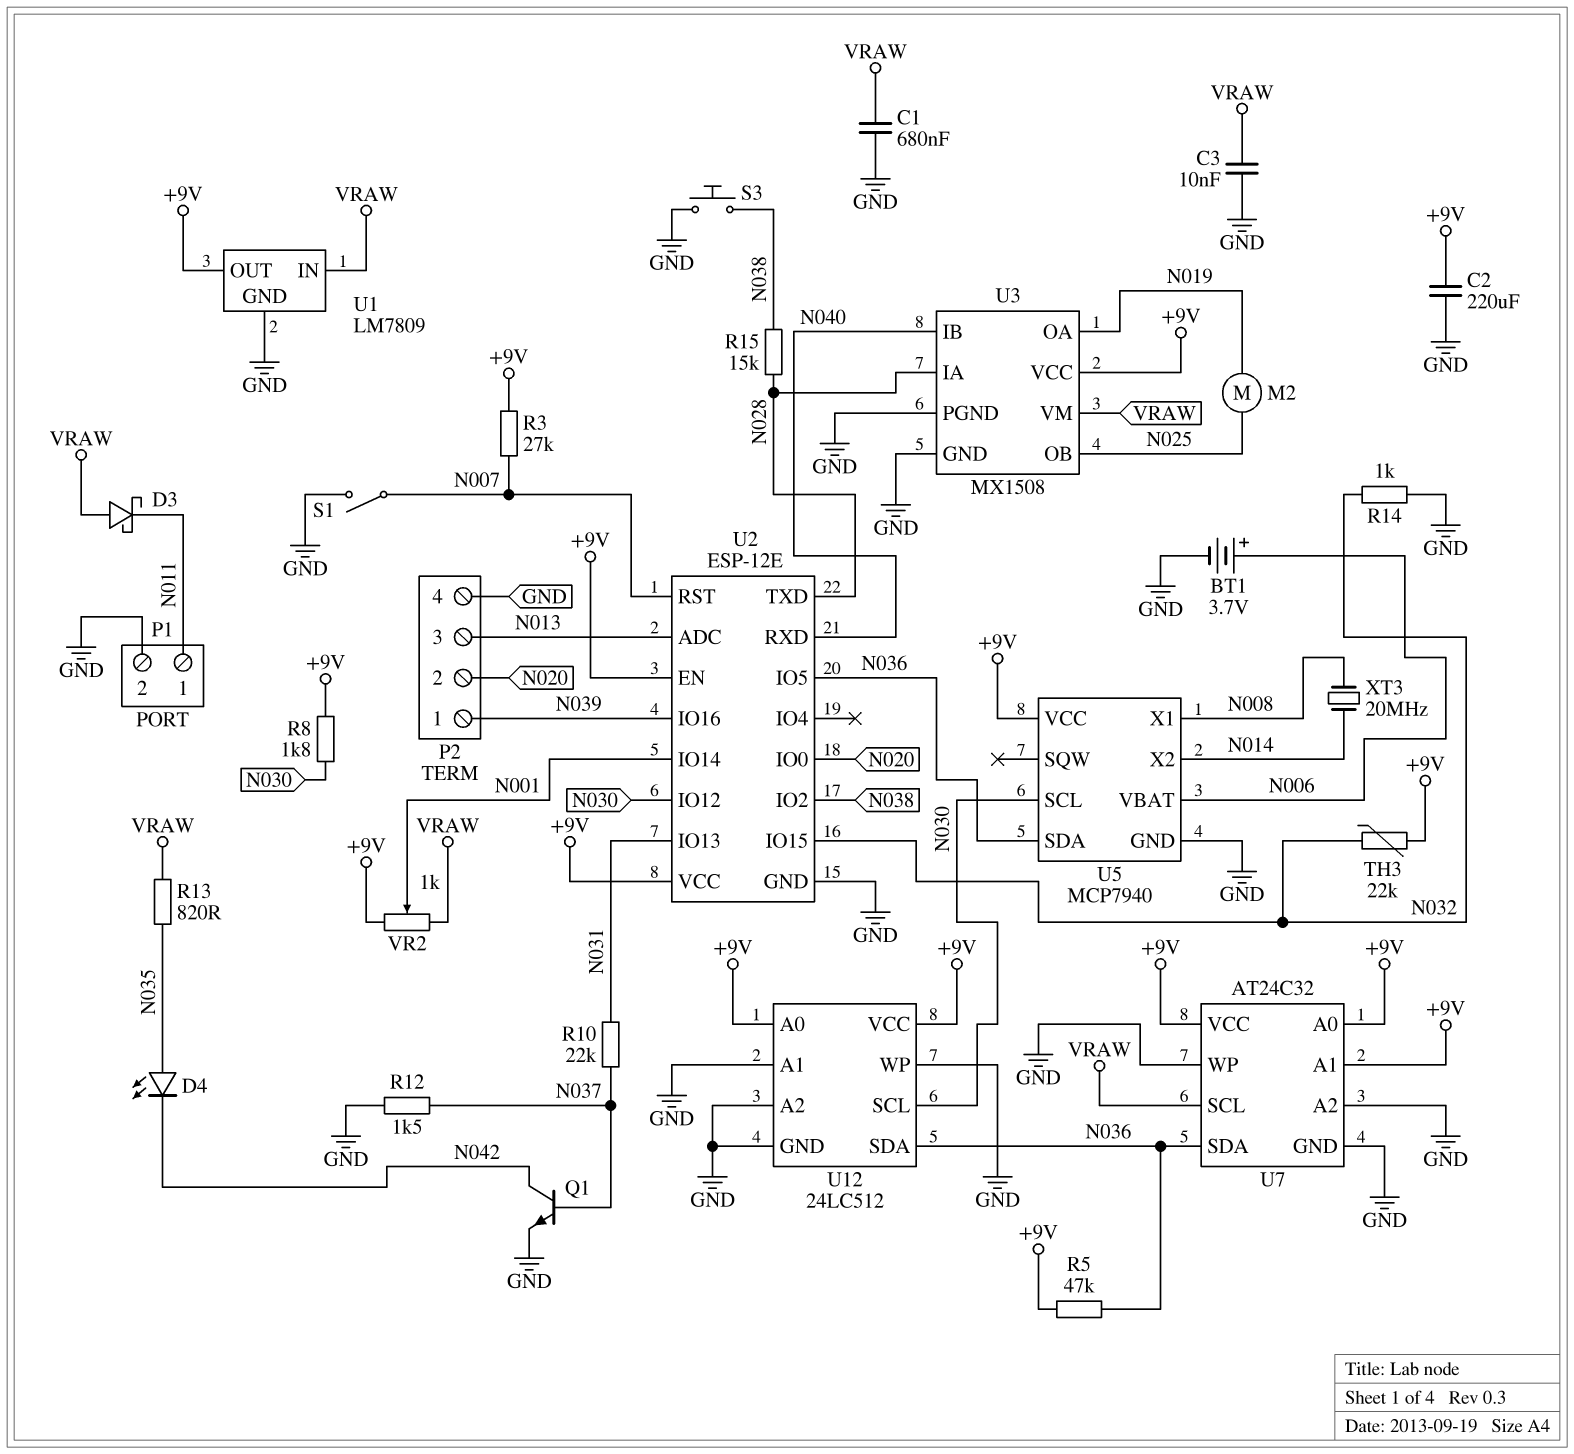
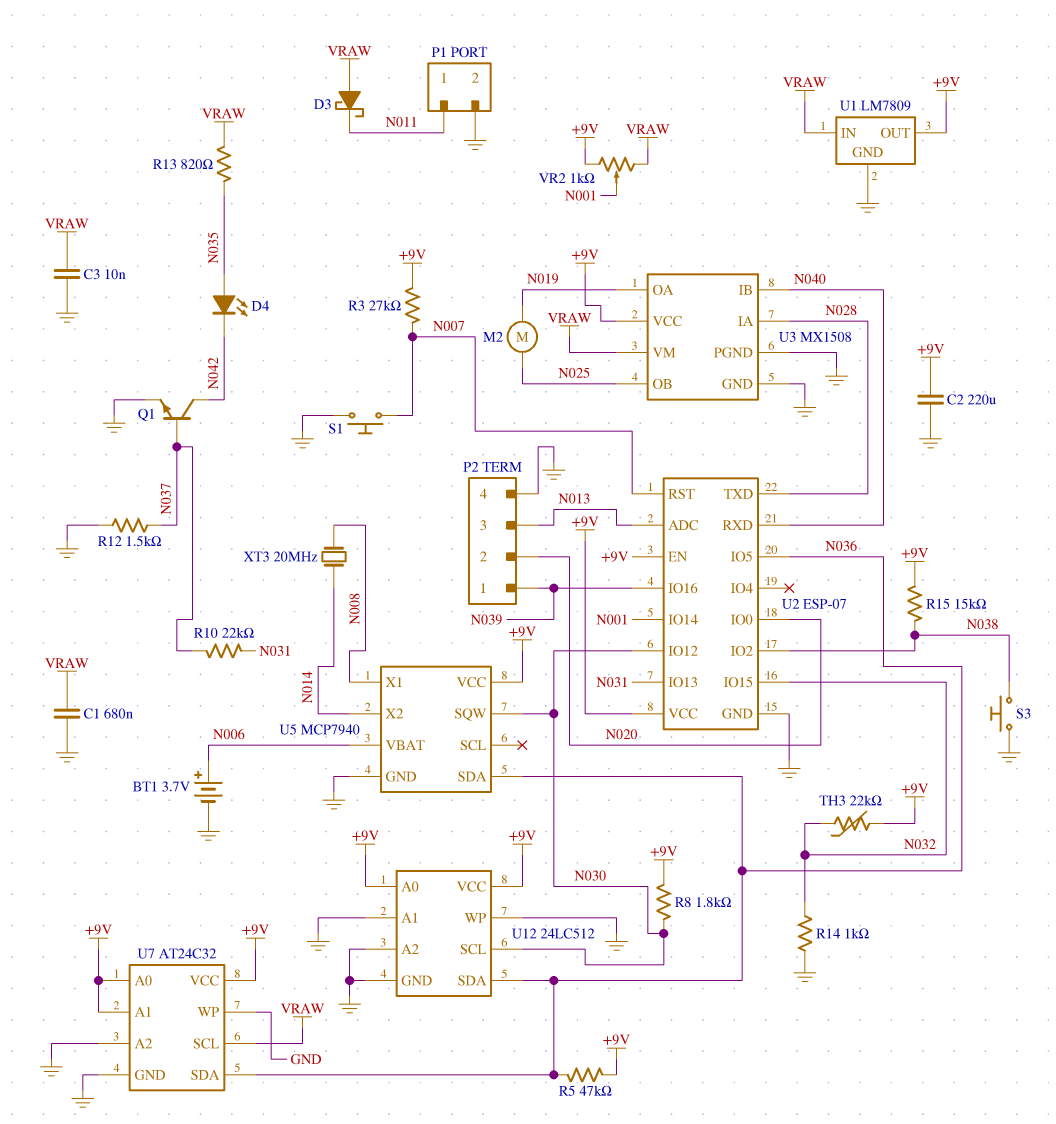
R15: 15k (N028, N038) -> 15k (+9V, N038)
S1: switch (GND, N007) -> button (GND, N007)
U2: ESP-12E -> ESP-07
U5 pin SCL: N030 -> none
U5 pin SQW: none -> N030

